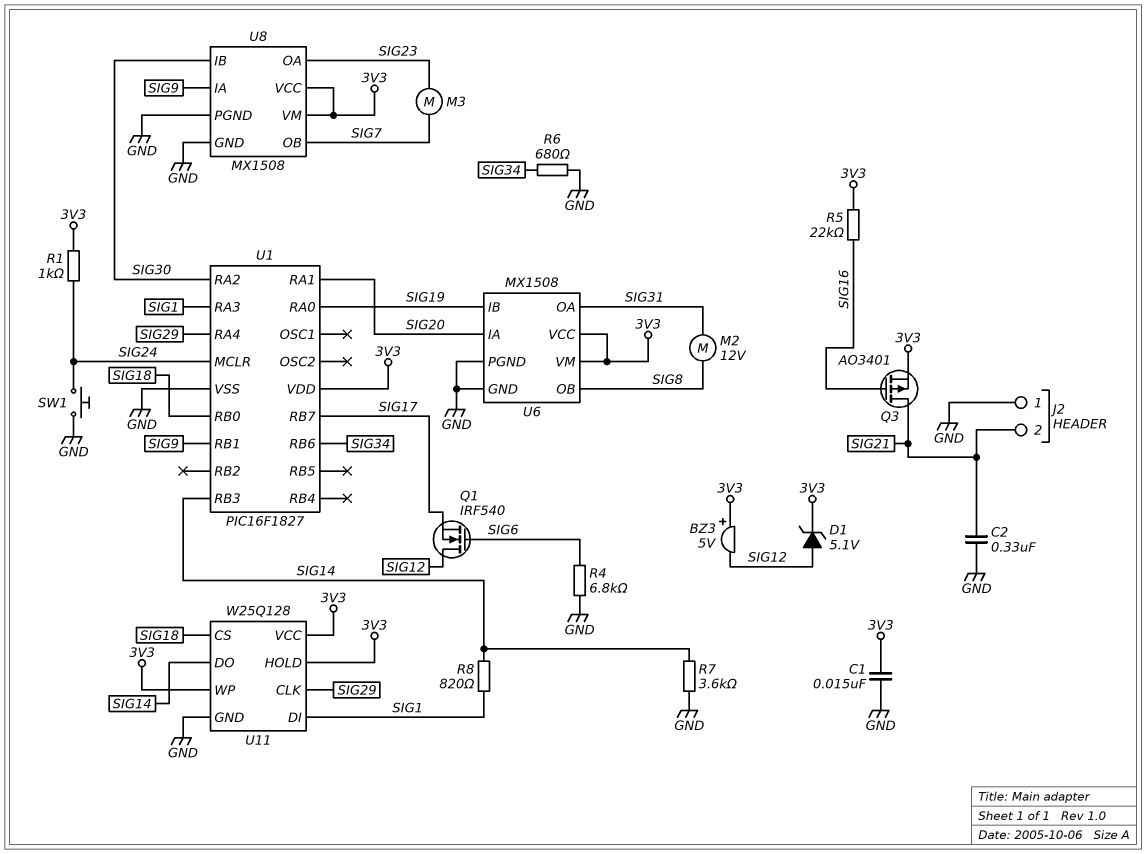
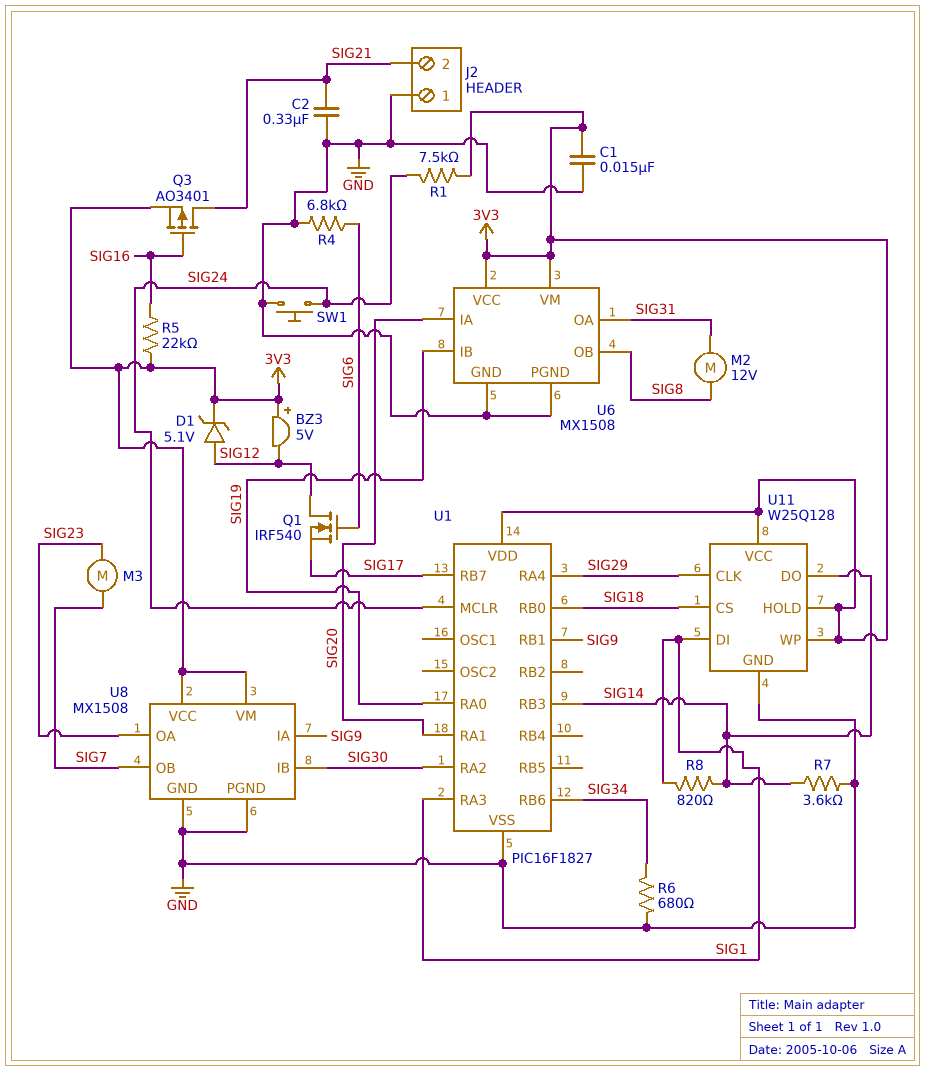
R1: 1k (3V3, SIG24) -> 7.5k (3V3, SIG24)

